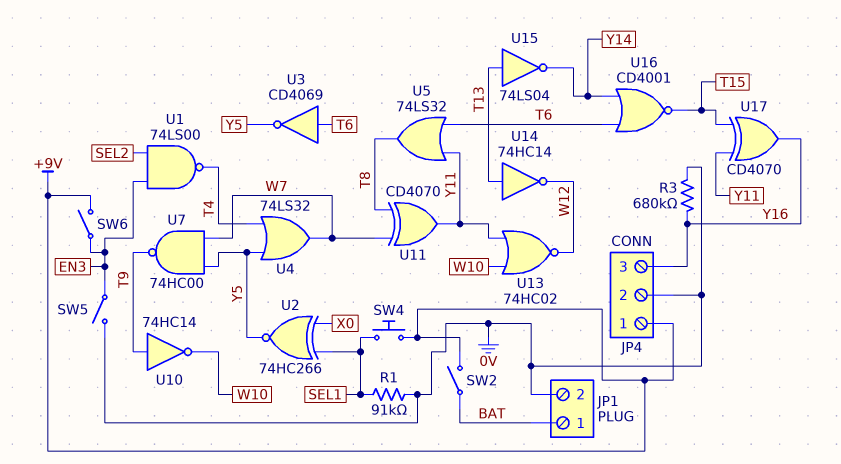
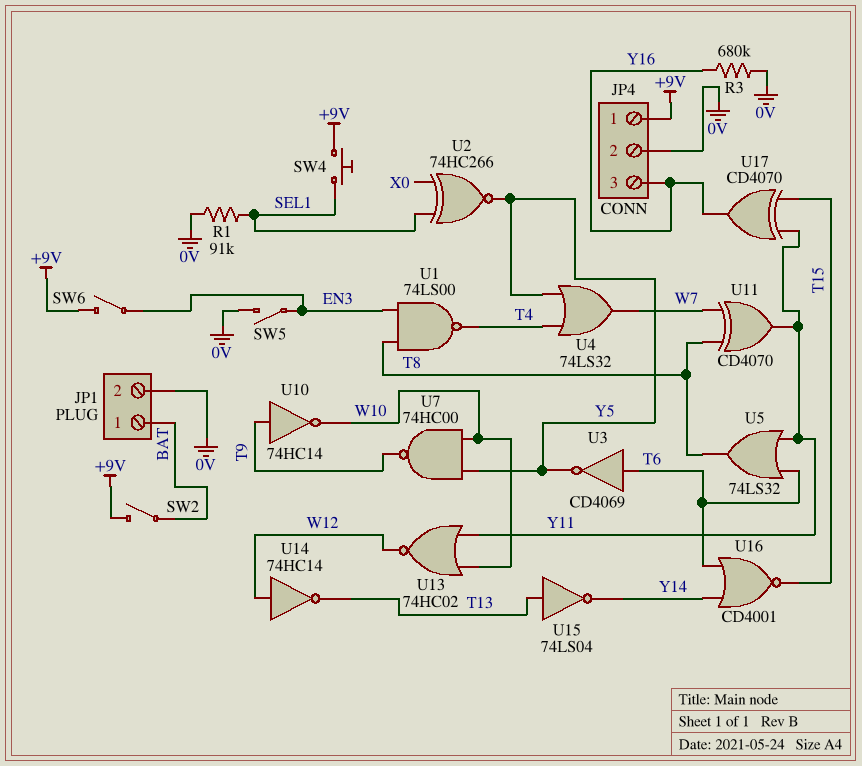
U1: NAND 74LS00 (in EN3, in SEL2, out T4) -> NAND 74LS00 (in EN3, in T8, out T4)
U7: NAND 74HC00 (in W7, in Y5, out T9) -> NAND 74HC00 (in W10, in Y5, out T9)
U14: NOT 74HC14 (in T13, out W12) -> NOT 74HC14 (in W12, out T13)

